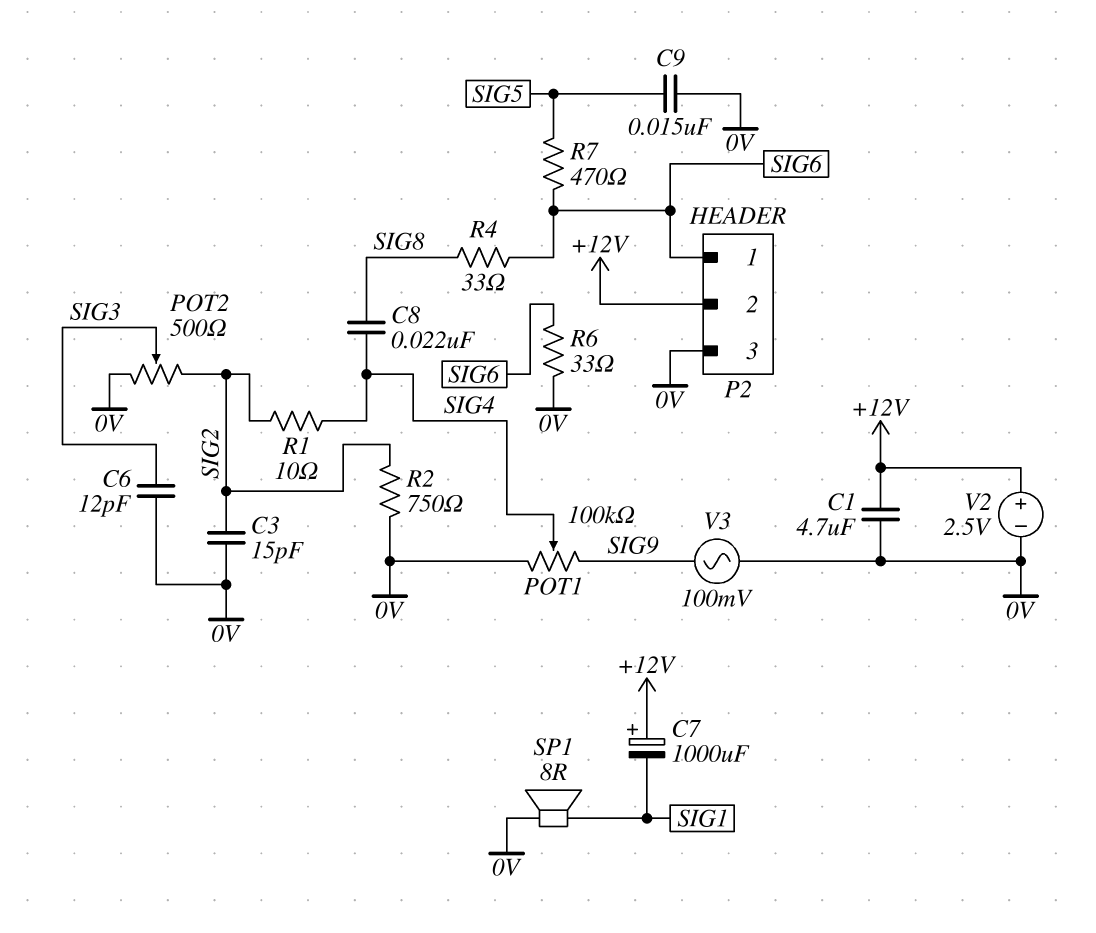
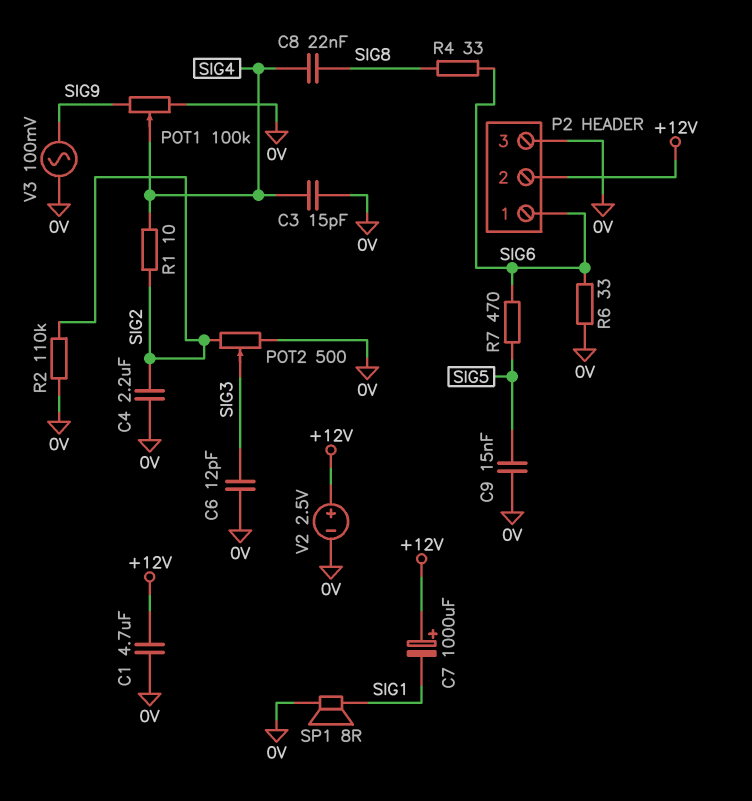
C3: 15pF (0V, SIG2) -> 15pF (0V, SIG4)
C4: none -> 2.2uF (0V, SIG2)
R2: 750 (0V, SIG2) -> 110k (0V, SIG2)

